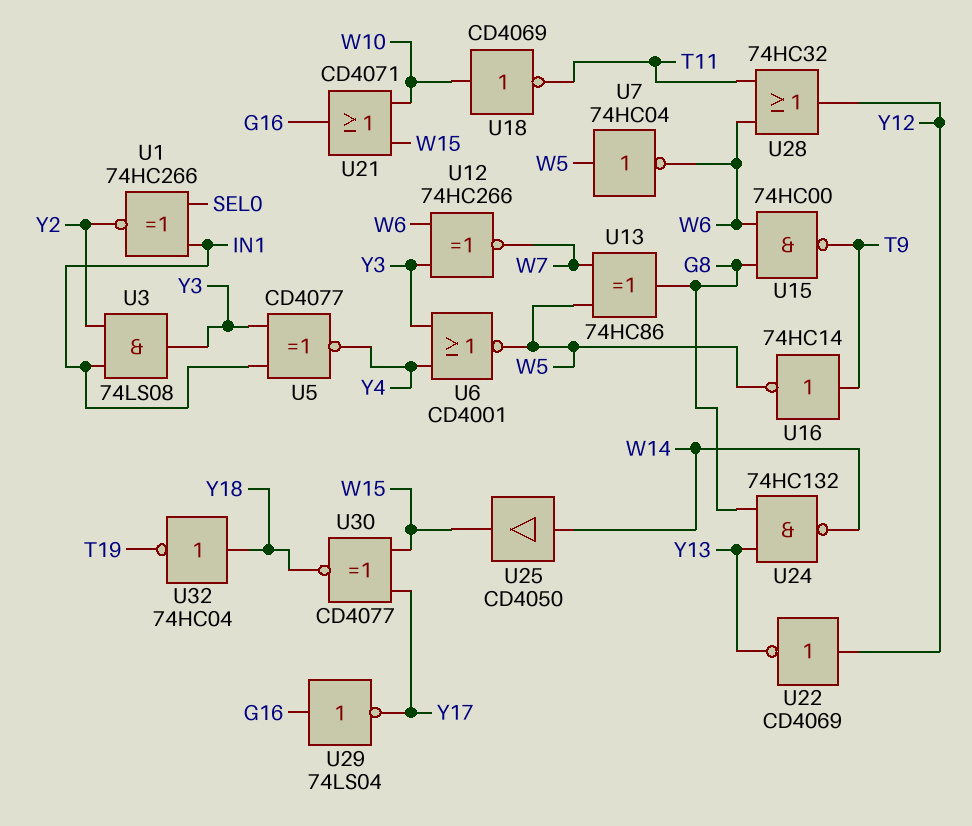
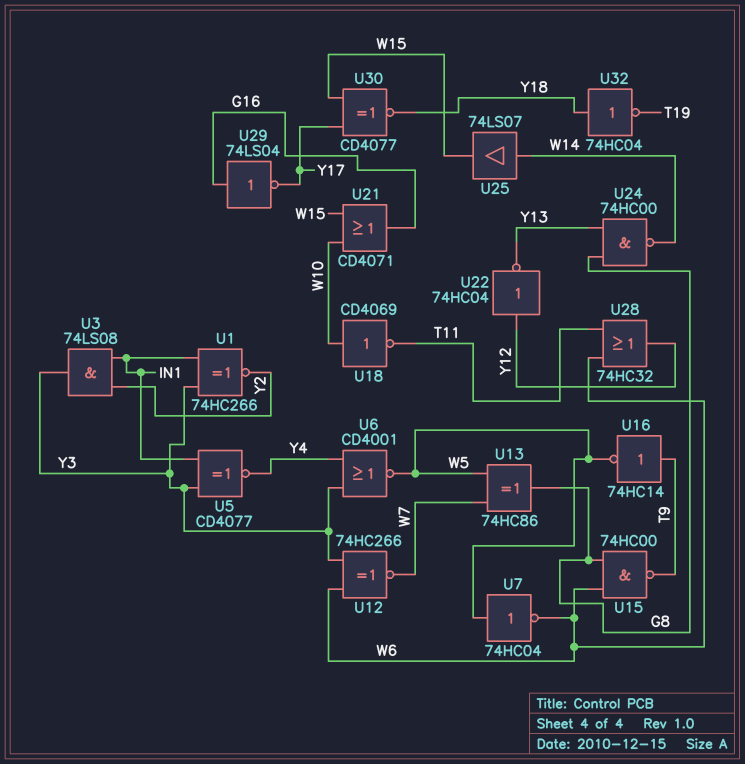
U1: XNOR 74HC266 (in IN1, in SEL0, out Y2) -> XNOR 74HC266 (in IN1, in Y3, out Y2)
U22: NOT CD4069 (in Y12, out Y13) -> NOT 74HC04 (in Y12, out Y13)
U24: NAND 74HC132 (in G8, in Y13, out W14) -> NAND 74HC00 (in G8, in Y13, out W14)
U25: buffer CD4050 (in W14, out W15) -> buffer 74LS07 (in W14, out W15)

